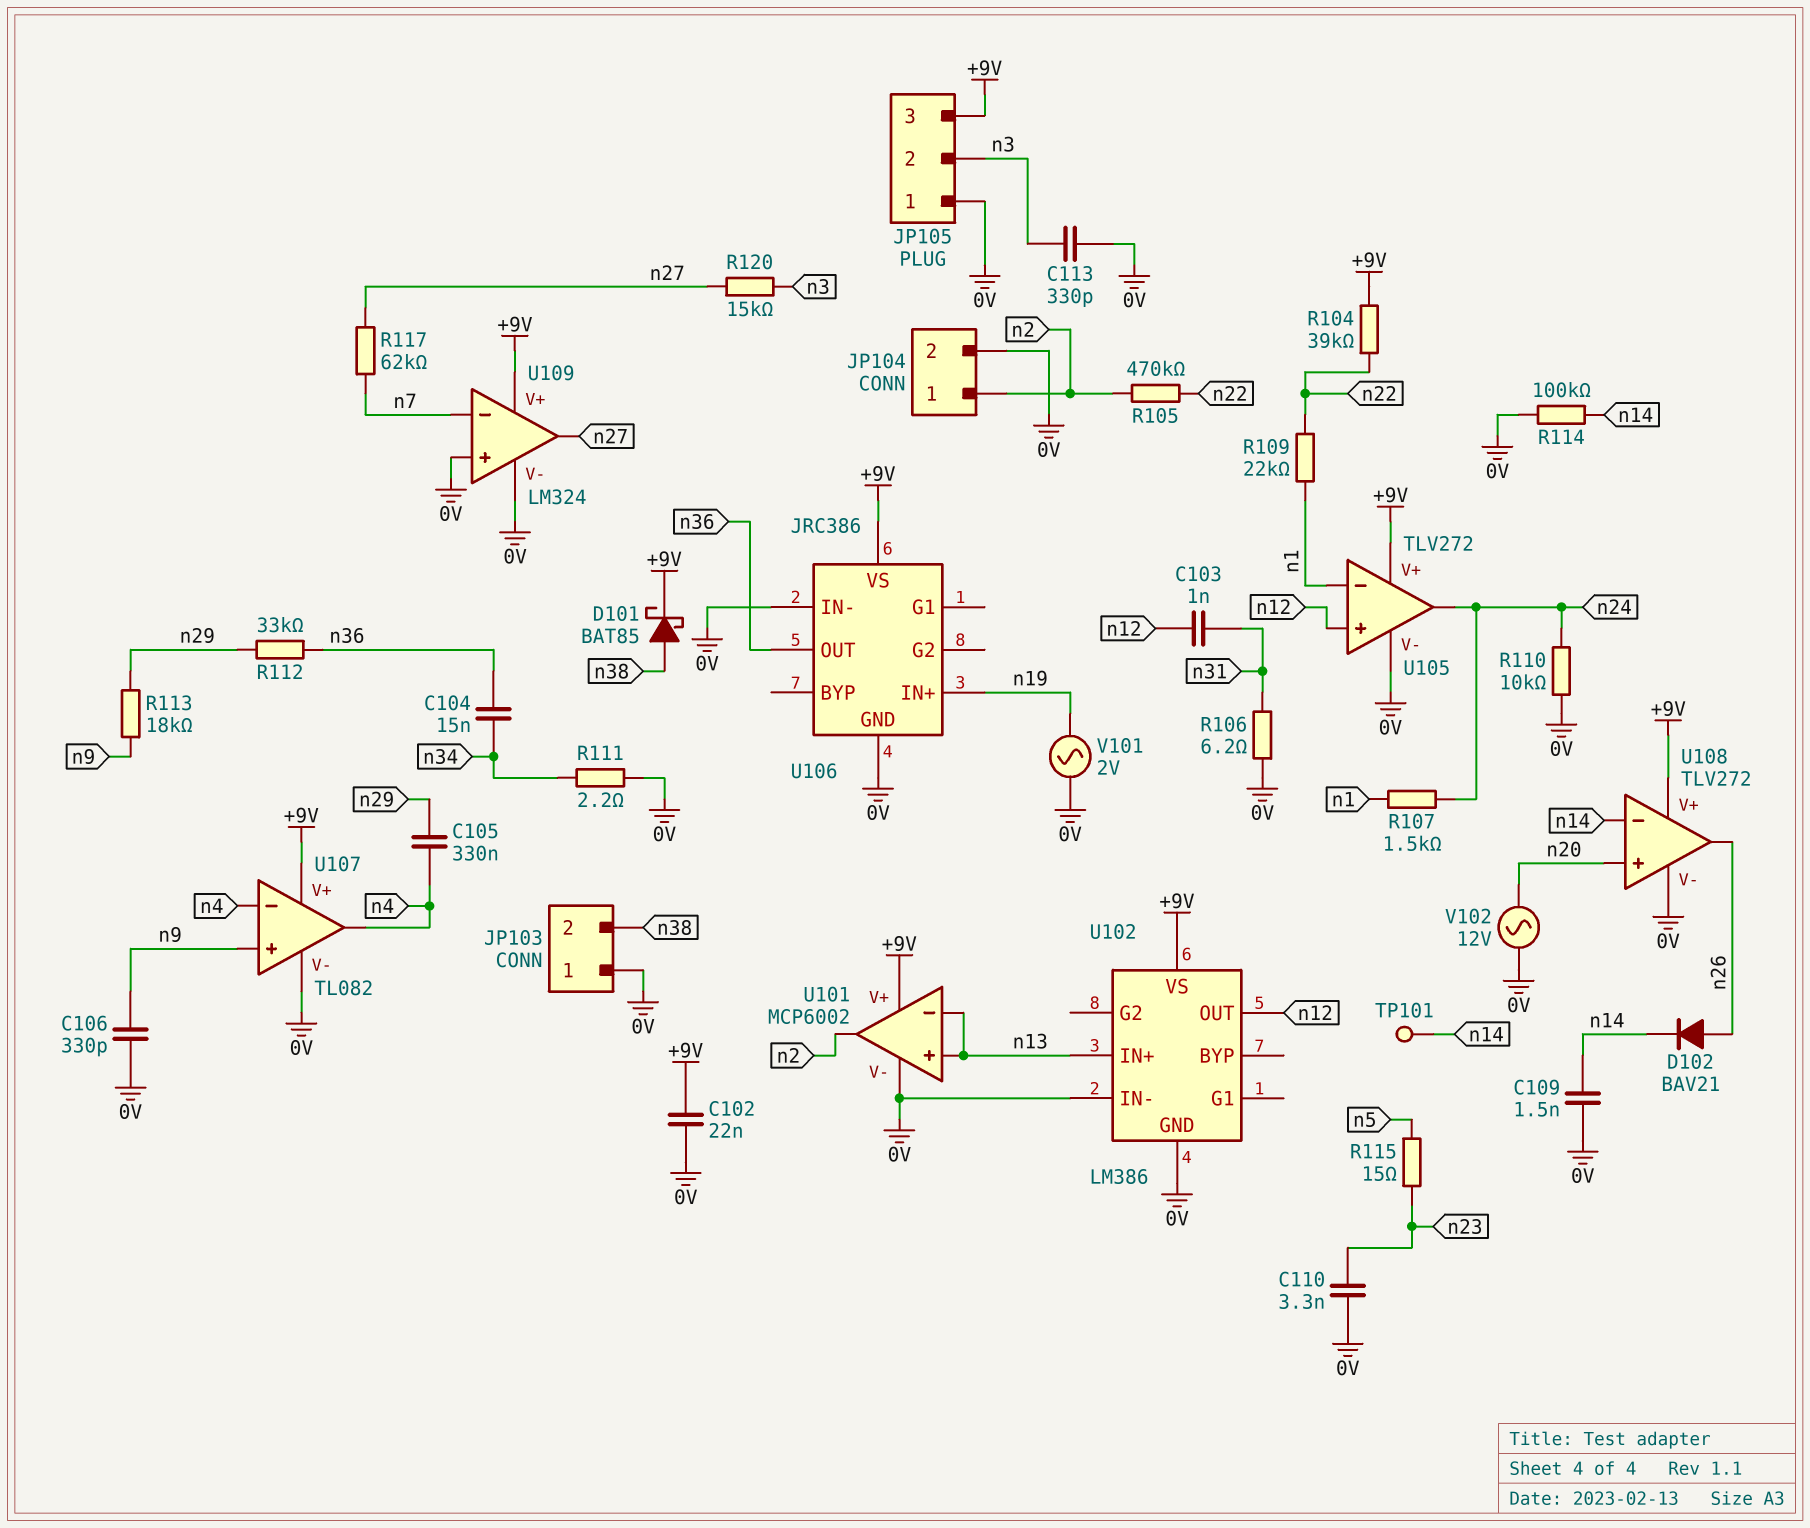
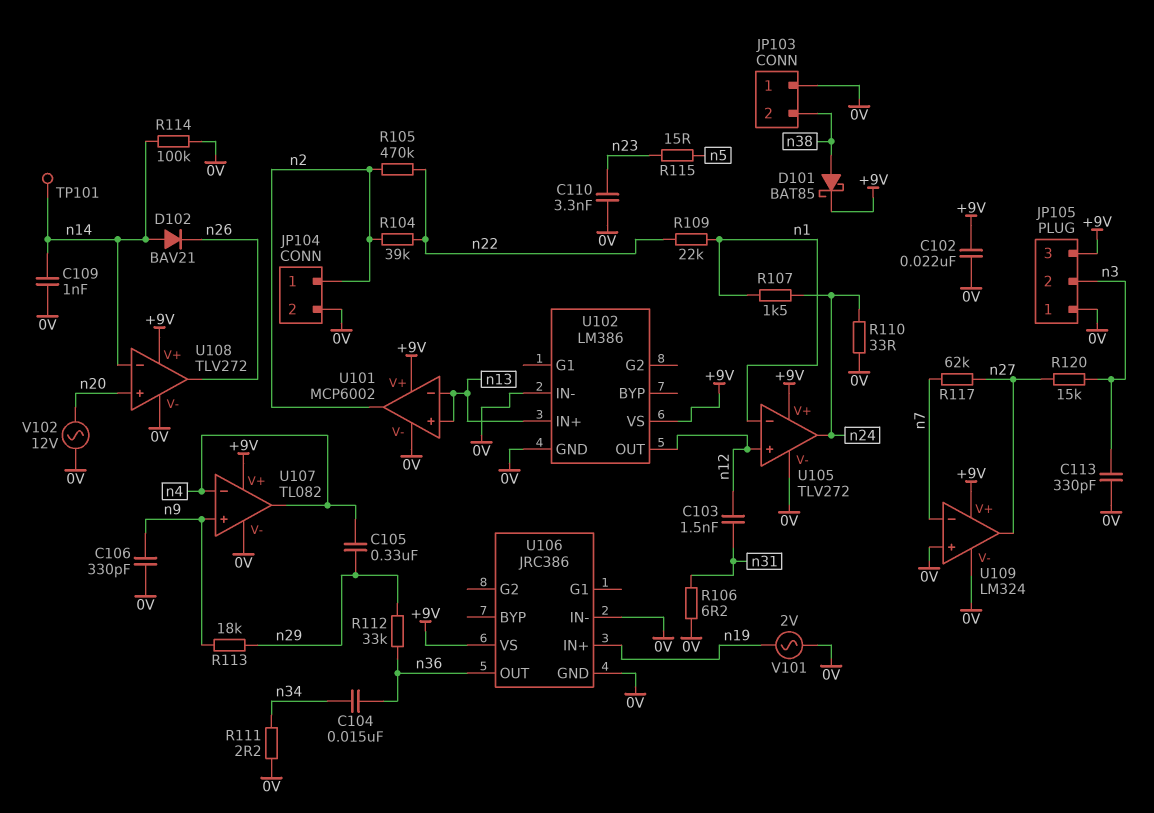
C103: 1nF (n12, n31) -> 1.5nF (n12, n31)
C109: 1.5nF (0V, n14) -> 1nF (0V, n14)
D102: diode BAV21 (A n26, K n14) -> diode BAV21 (A n14, K n26)
R104: 39k (+9V, n22) -> 39k (n2, n22)
R110: 10k (0V, n24) -> 33 (0V, n24)

